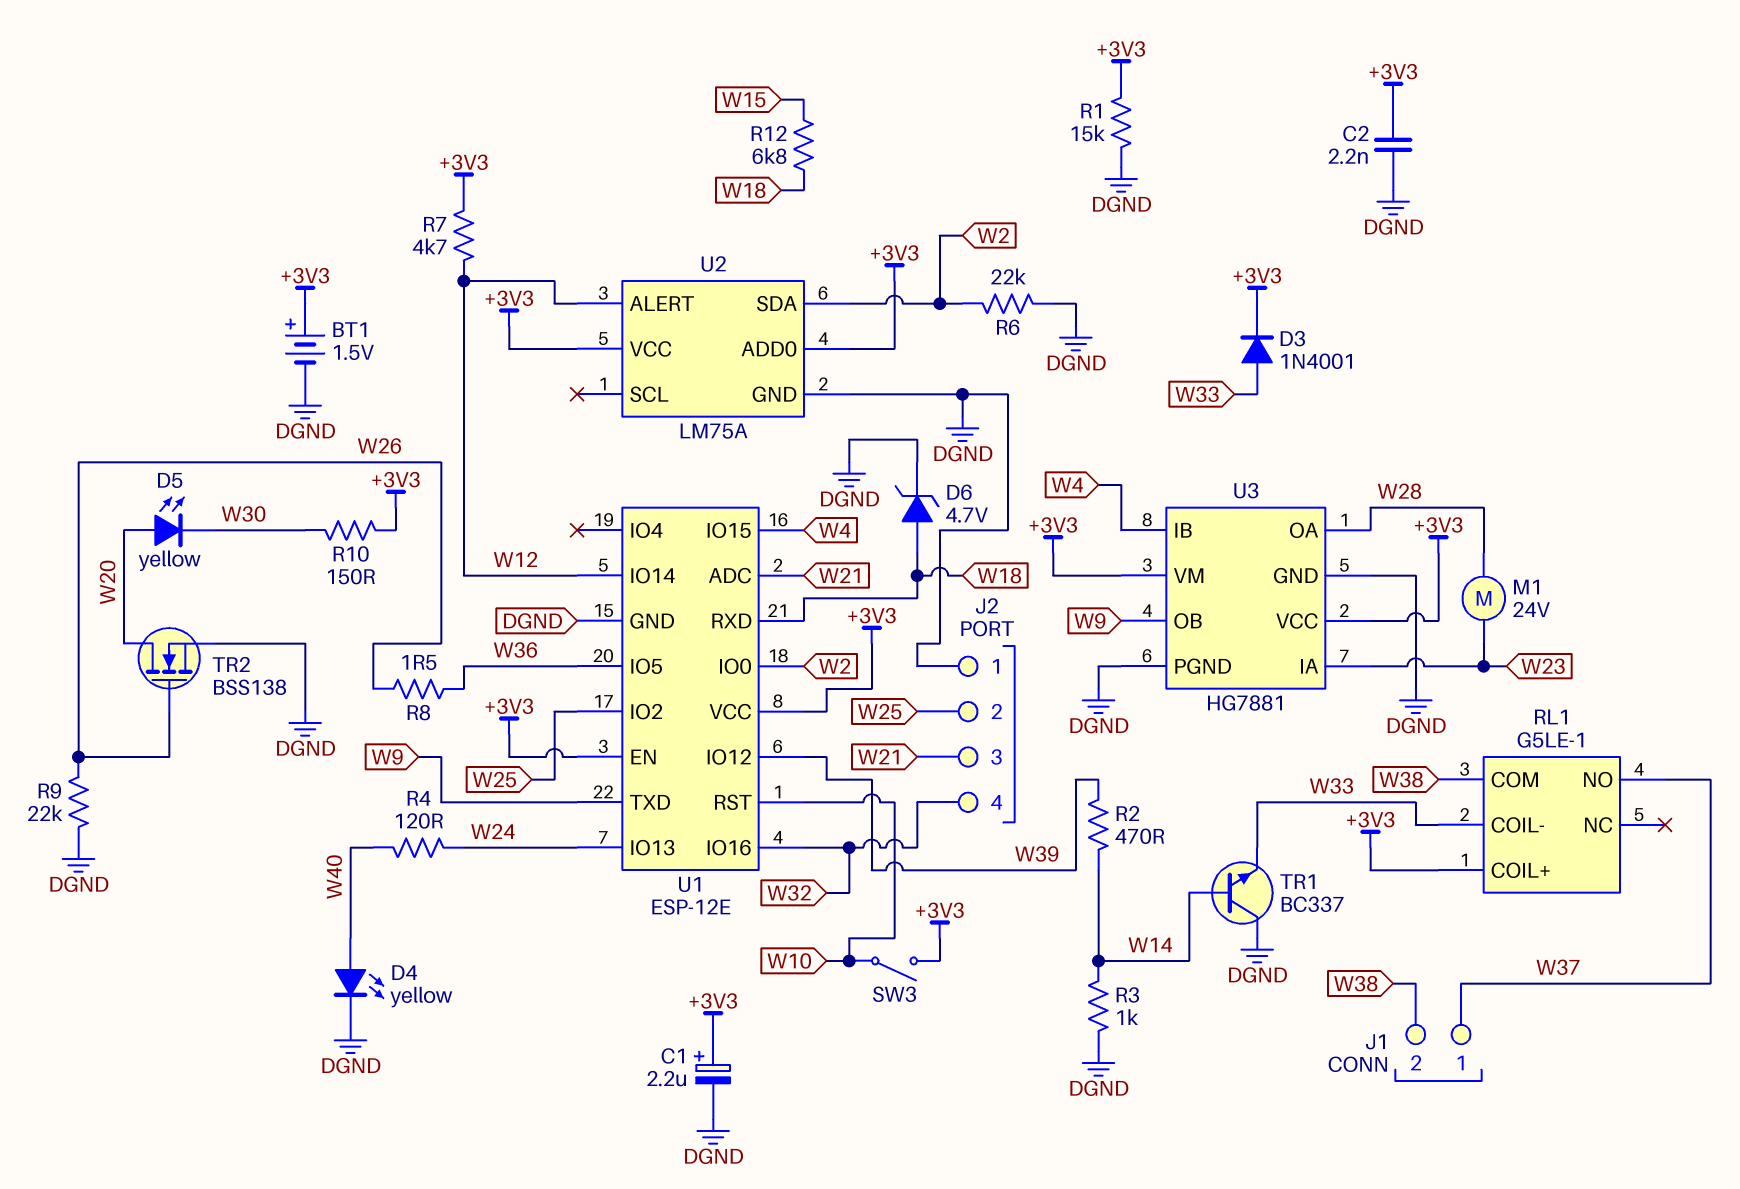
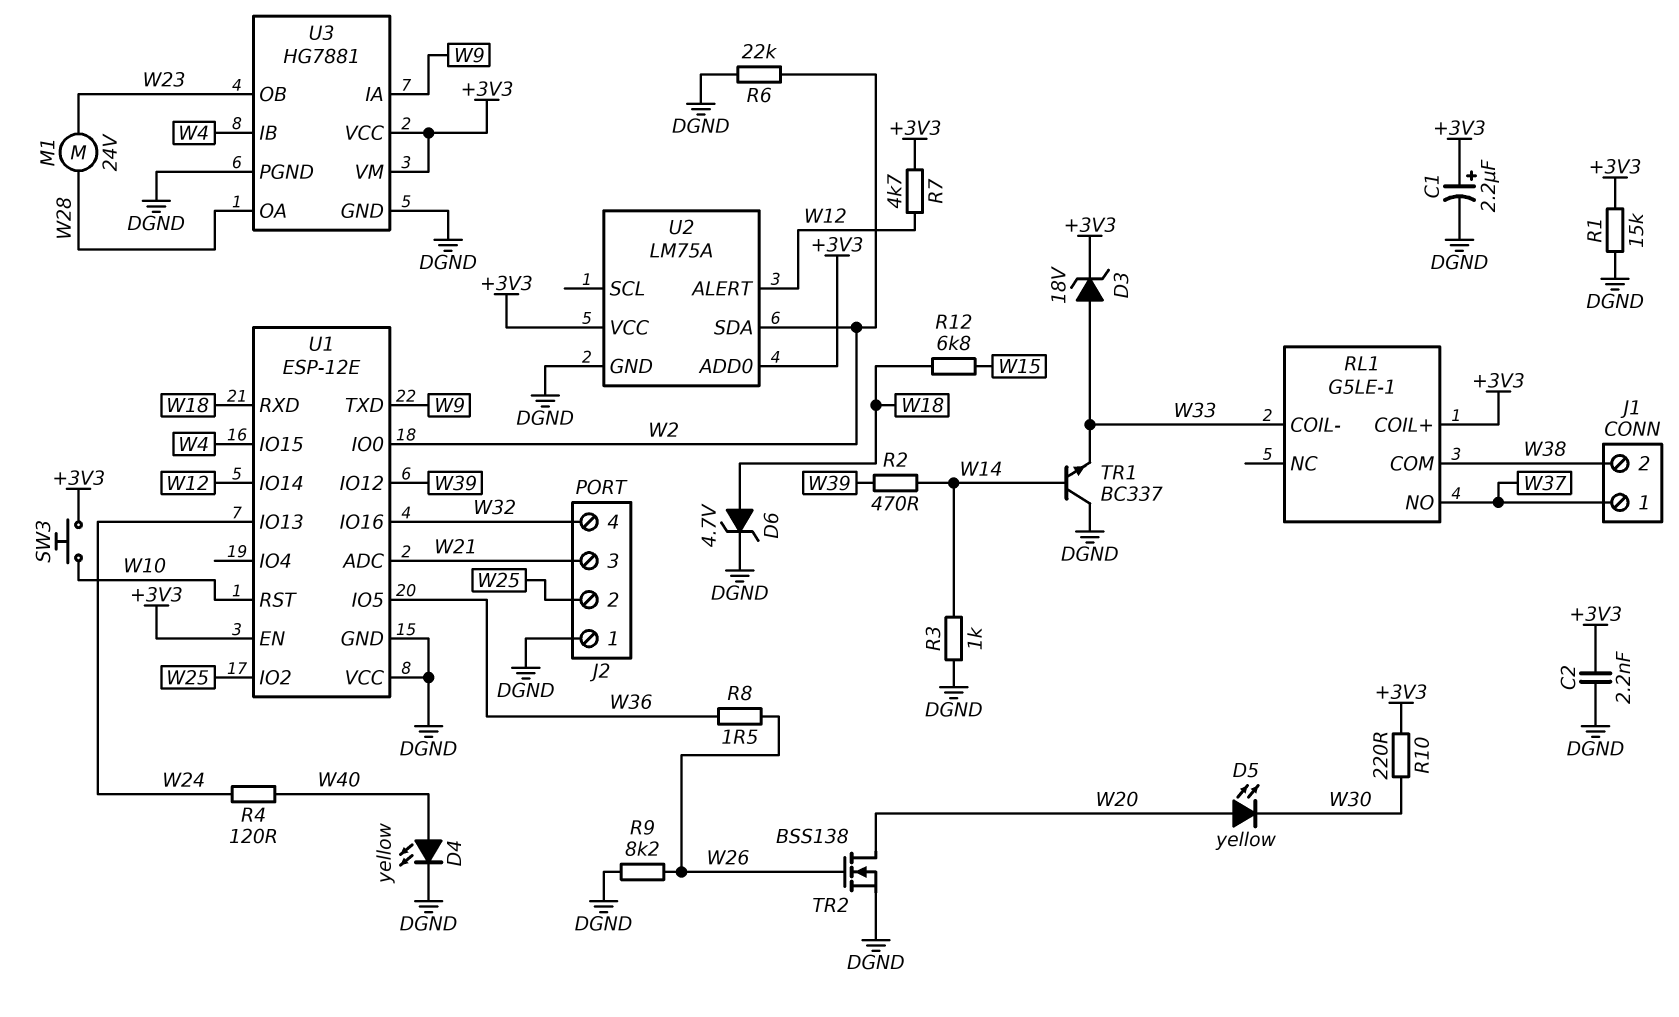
BT1: 1.5V (plus +3V3, minus DGND) -> none
D3: diode 1N4001 (A W33, K +3V3) -> zener 18V (A W33, K +3V3)
R9: 22k (DGND, W26) -> 8.2k (DGND, W26)
R10: 150 (+3V3, W30) -> 220 (+3V3, W30)
SW3: switch (+3V3, W10) -> button (+3V3, W10)
U1 pin VCC: +3V3 -> DGND
U3 pin IA: W23 -> W9
U3 pin OB: W9 -> W23

